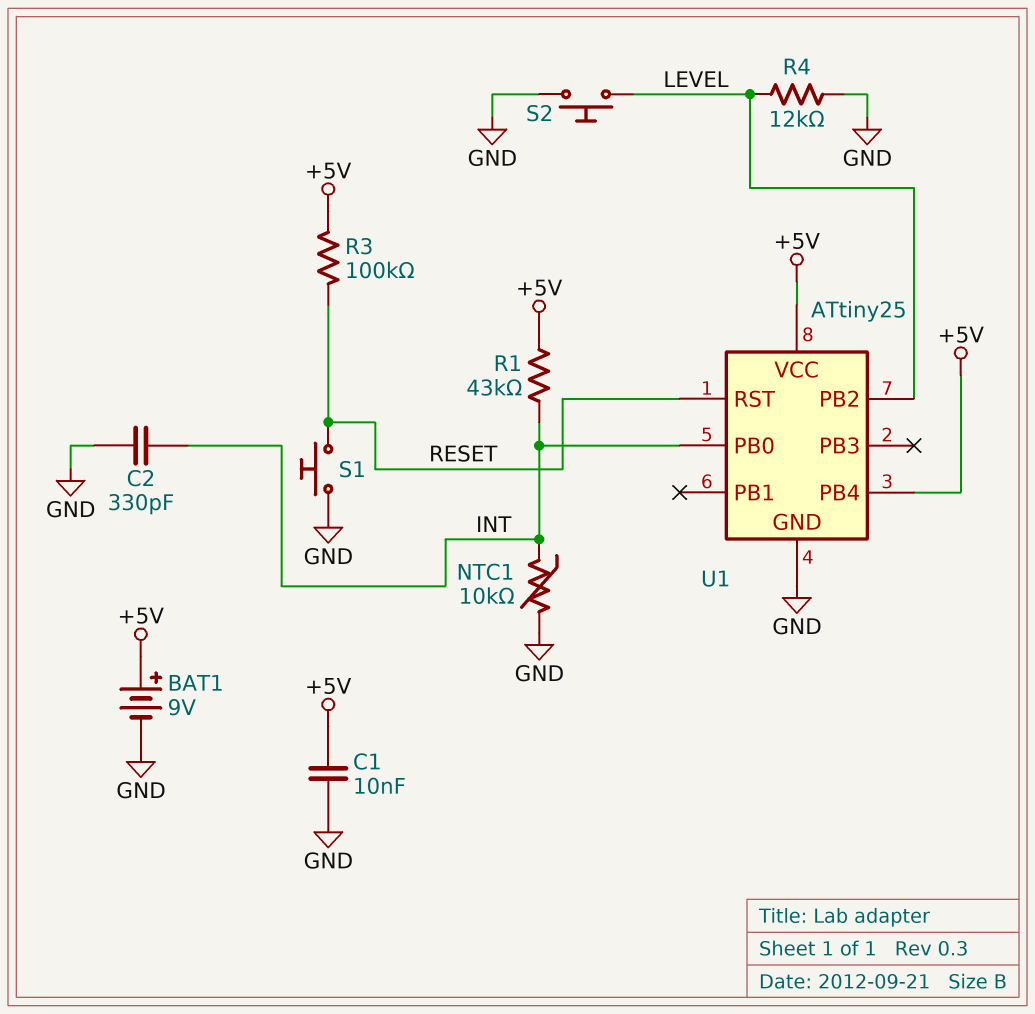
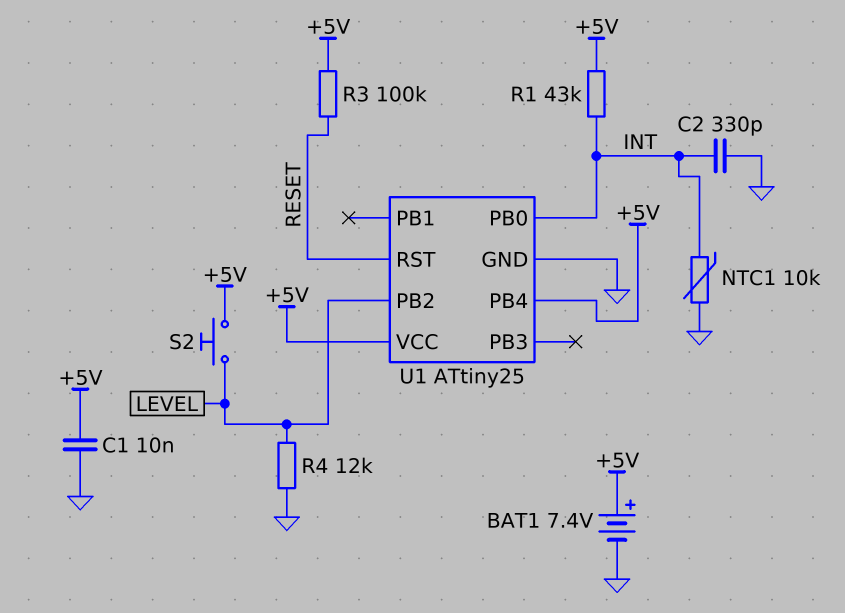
BAT1: 9V (plus +5V, minus GND) -> 7.4V (plus +5V, minus GND)
S1: button (GND, RESET) -> none
S2: button (GND, LEVEL) -> button (+5V, LEVEL)

